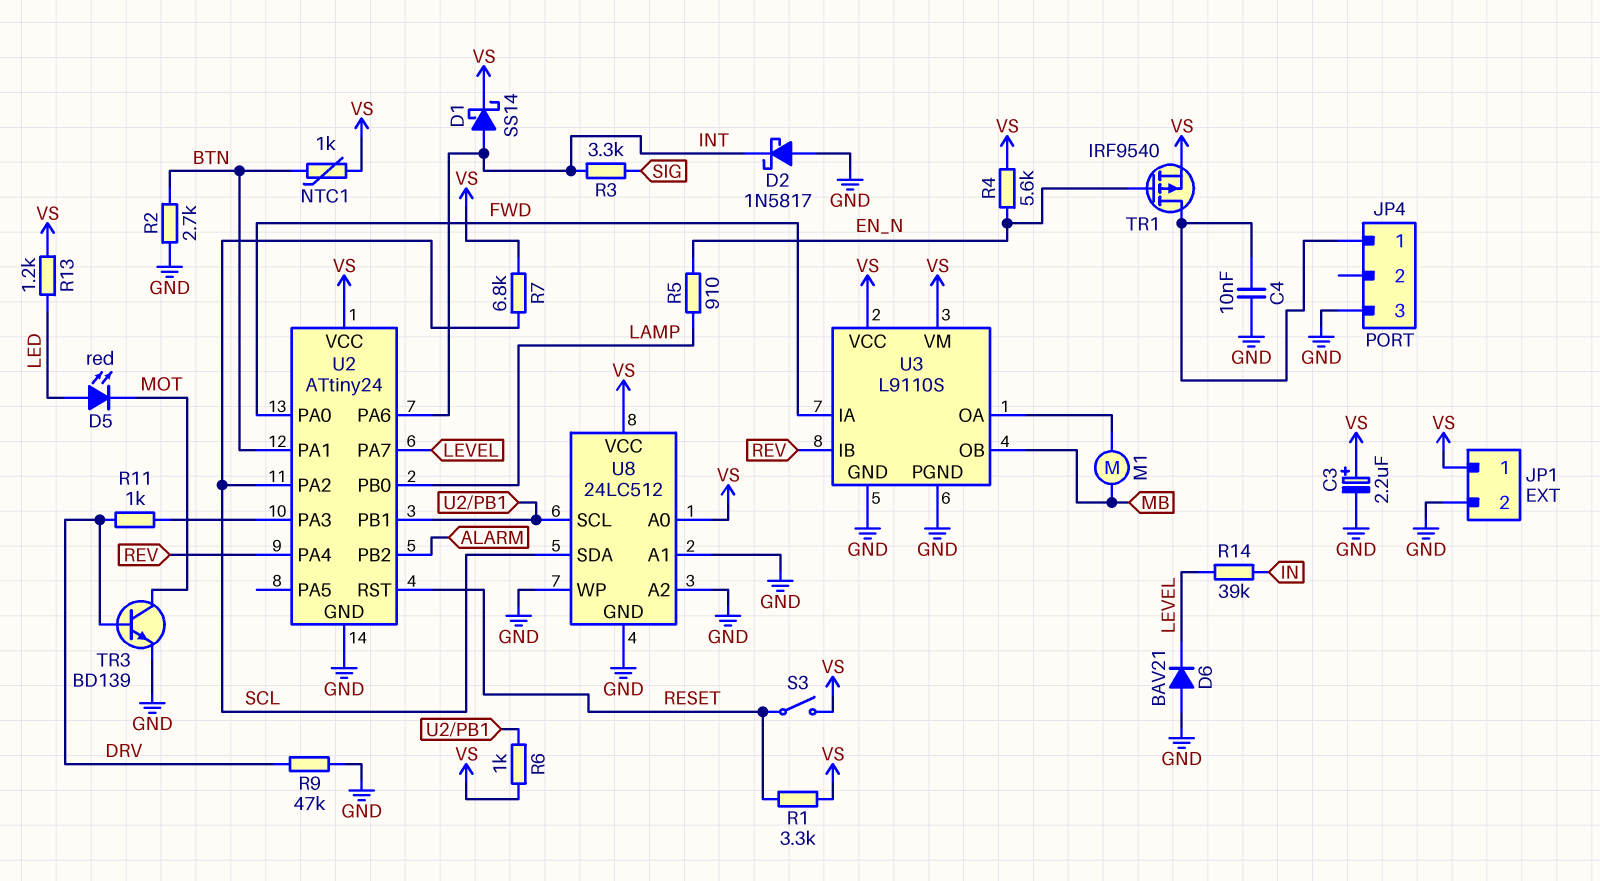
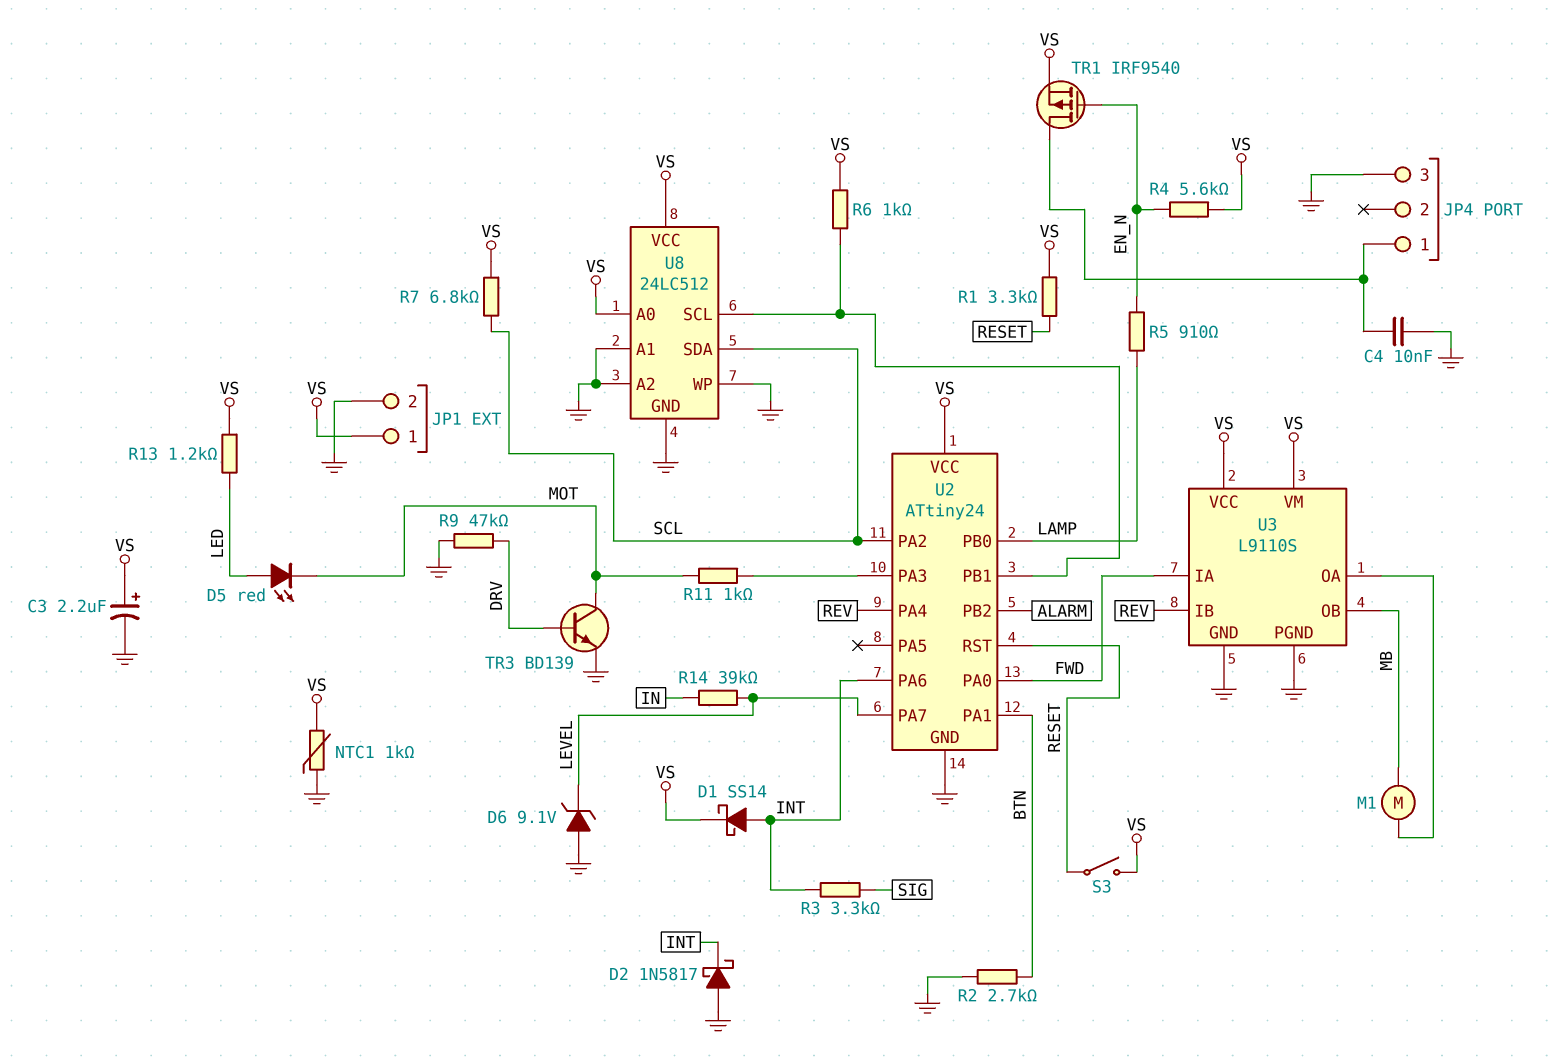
D6: diode BAV21 (A GND, K LEVEL) -> zener 9.1V (A GND, K LEVEL)
NTC1: 1k (BTN, VS) -> 1k (GND, VS)
R11: 1k (DRV, U2/PA3) -> 1k (MOT, U2/PA3)

